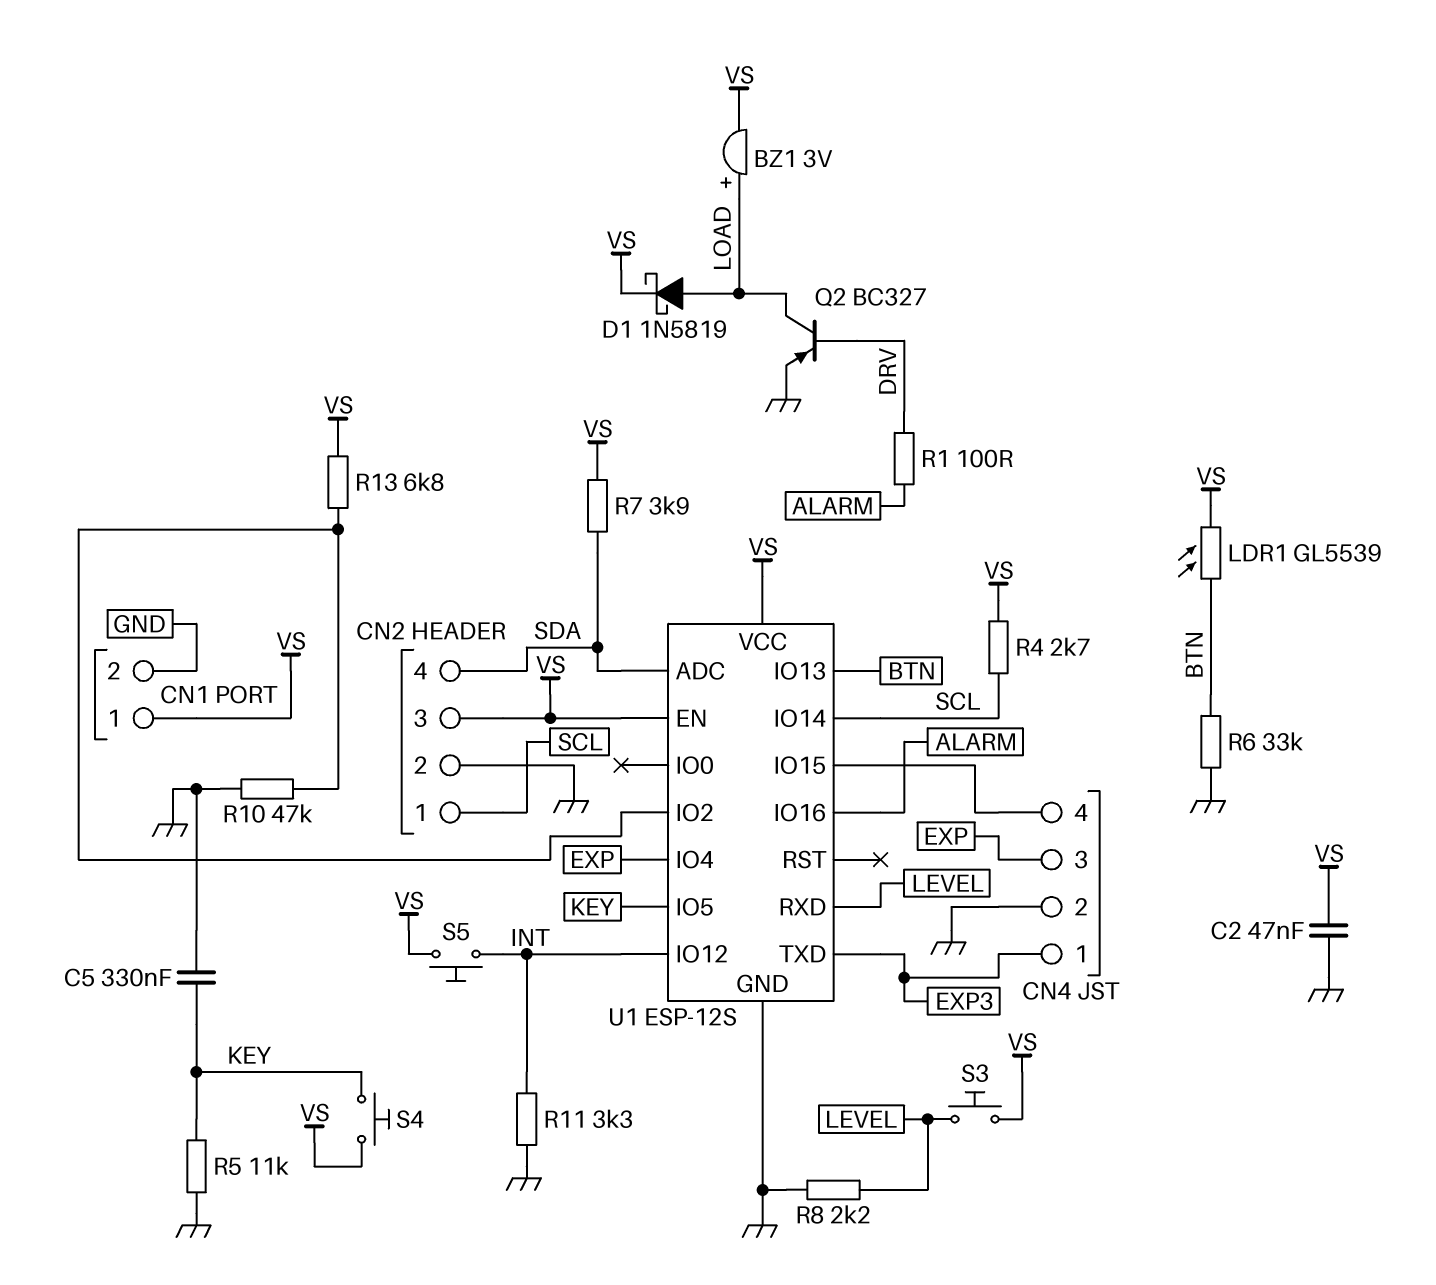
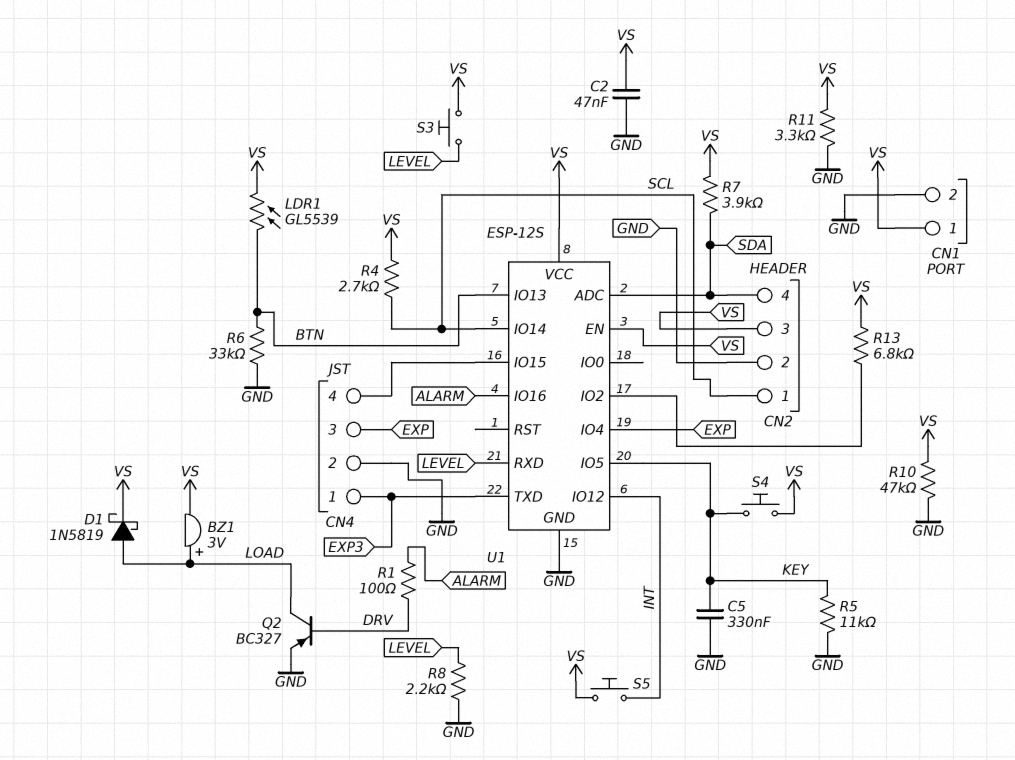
R10: 47k (GND, U1/IO2) -> 47k (GND, VS)
R11: 3.3k (GND, INT) -> 3.3k (GND, VS)

